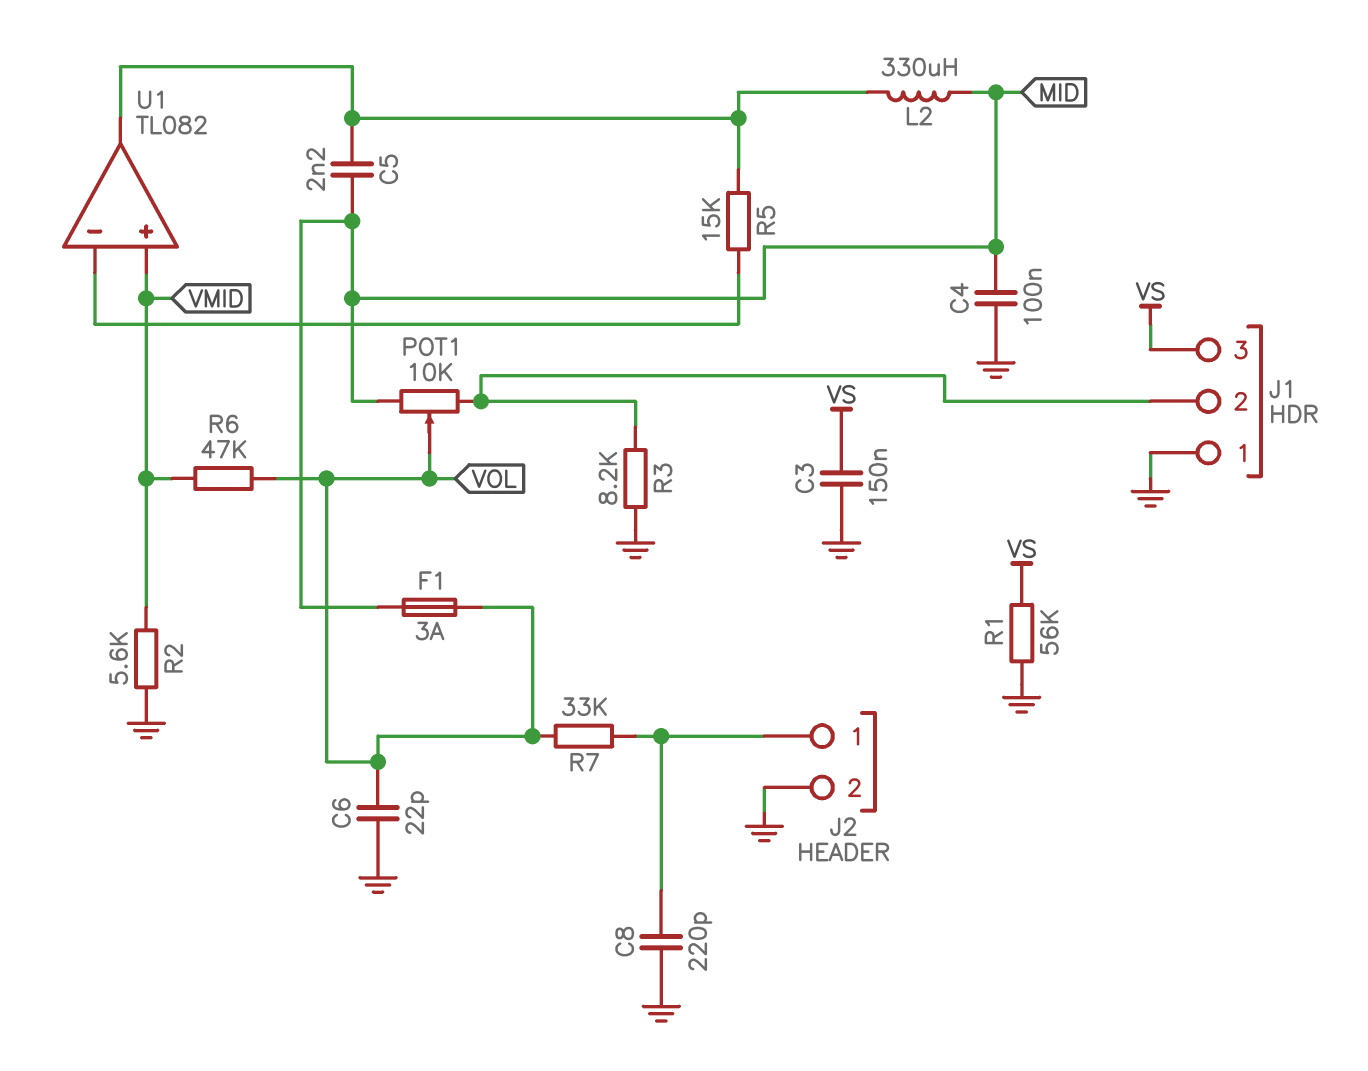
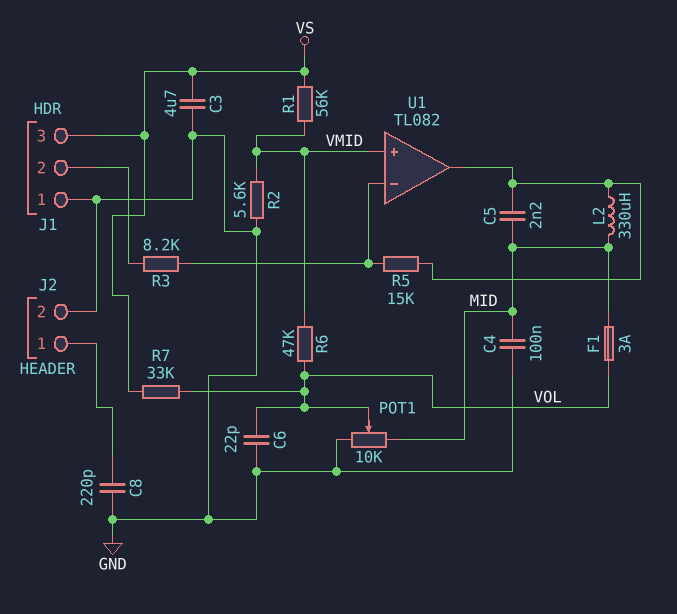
C3: 150nF (GND, VS) -> 4.7uF (GND, VS)
POT1: 10k (J1/2, MID, wiper VOL) -> 10k (GND, MID, wiper VOL)
R1: 56k (GND, VS) -> 56k (VMID, VS)
R3: 8.2k (GND, J1/2) -> 8.2k (J1/2, U1/in-)
R7: 33k (J2/1, VOL) -> 33k (VOL, VS)

